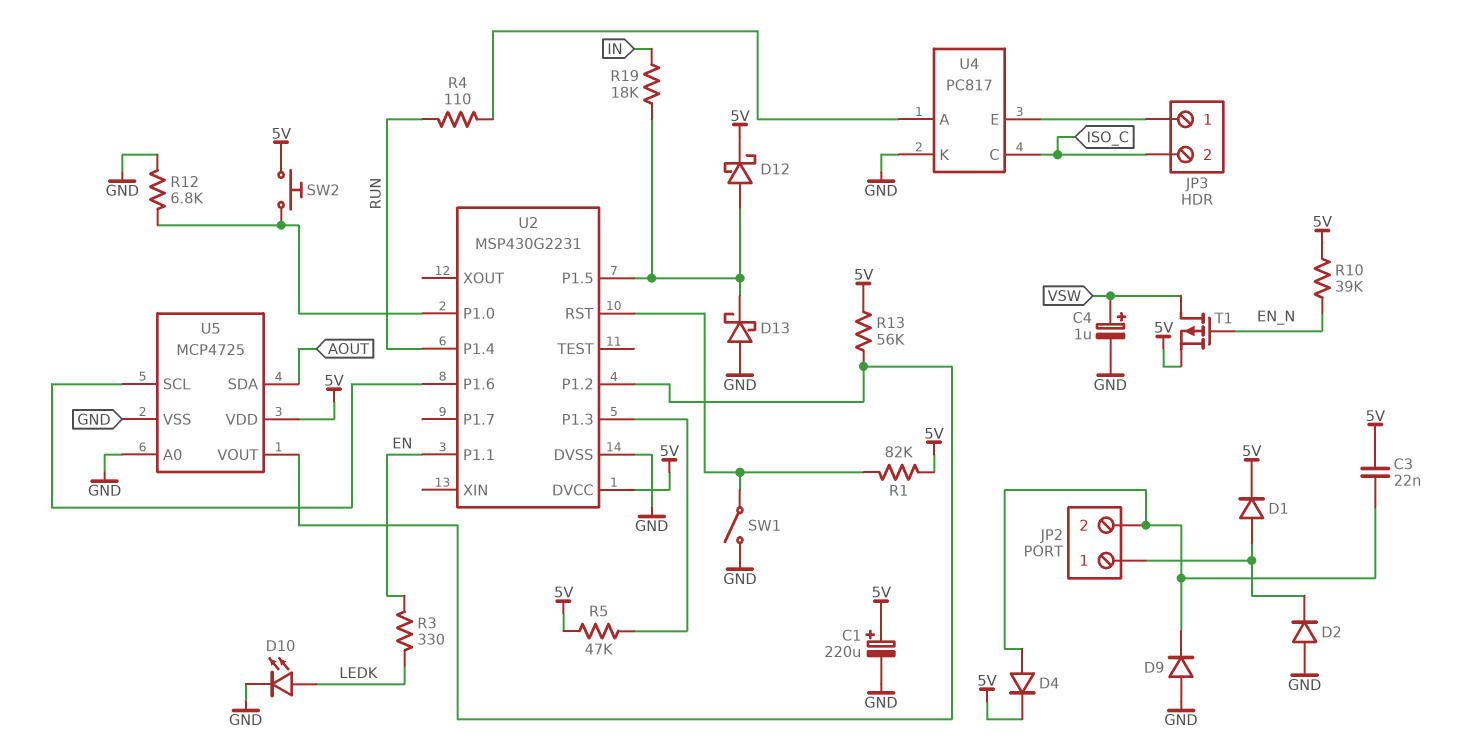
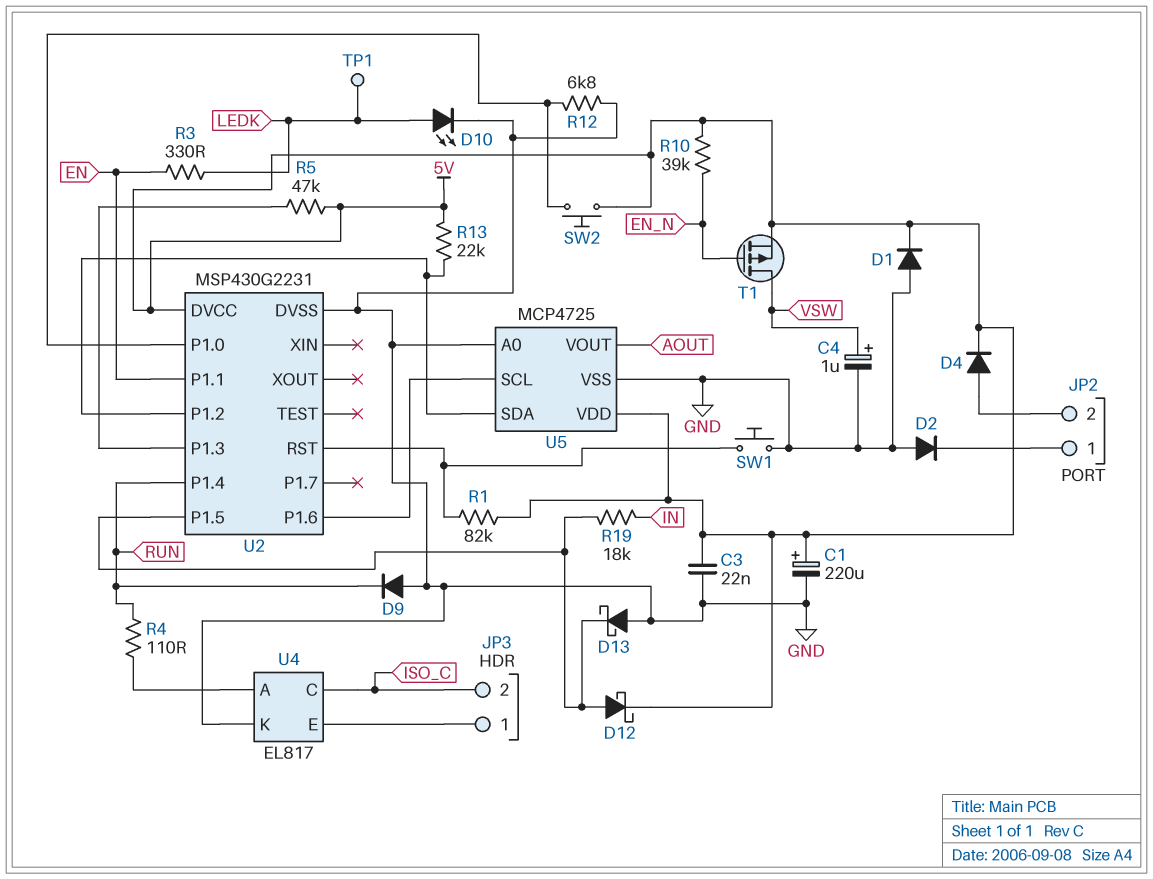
C3: 22nF (5V, JP2/2) -> 22nF (5V, GND)
D1: diode (A JP2/1, K 5V) -> diode (A GND, K 5V)
D9: diode (A GND, K JP2/2) -> diode (A GND, K RUN)
R13: 56k (5V, U2/P1.2) -> 22k (5V, U2/P1.2)
SW1: switch (GND, U2/RST) -> button (GND, U2/RST)
TP1: none -> test point (LEDK)
U4: PC817 -> EL817
U5 pin SDA: AOUT -> U2/P1.2
U5 pin VOUT: U2/P1.2 -> AOUT

